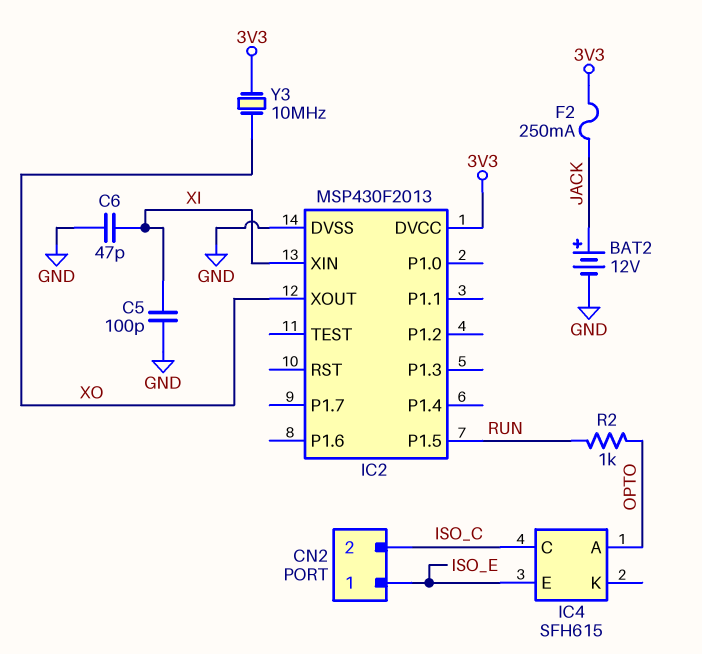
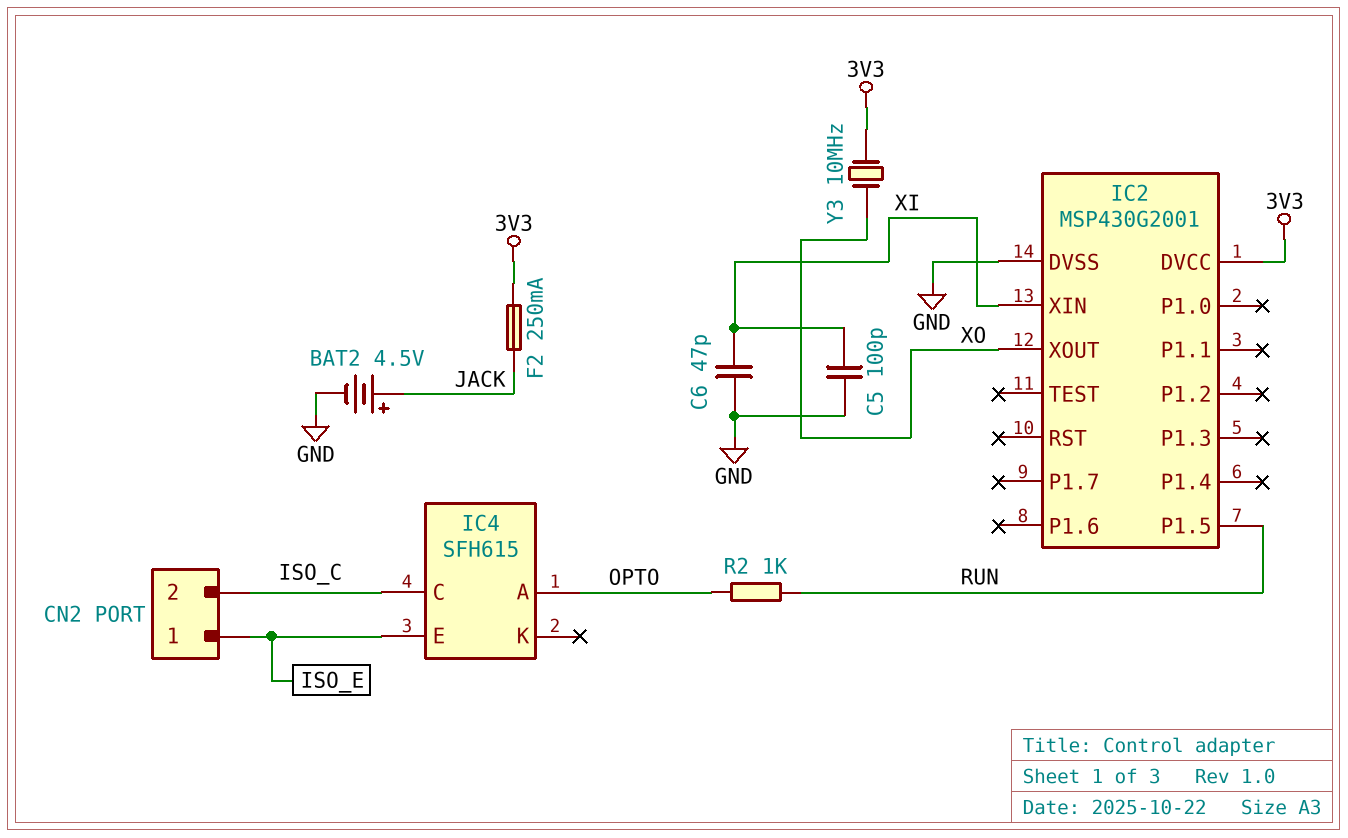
BAT2: 12V (plus JACK, minus GND) -> 4.5V (plus JACK, minus GND)
IC2: MSP430F2013 -> MSP430G2001

